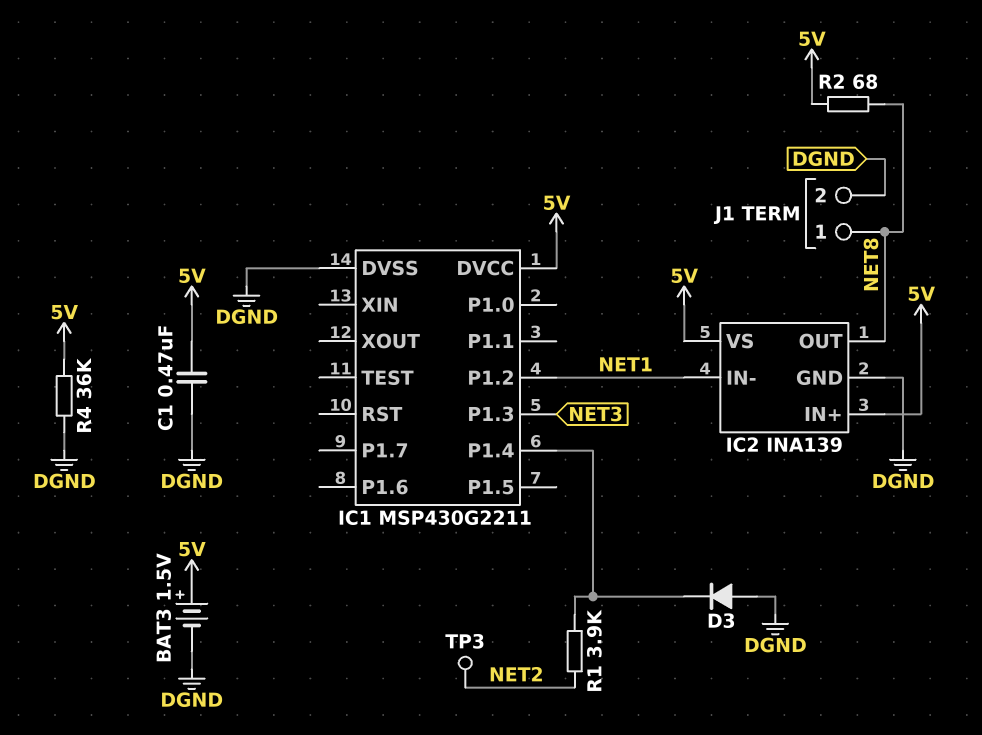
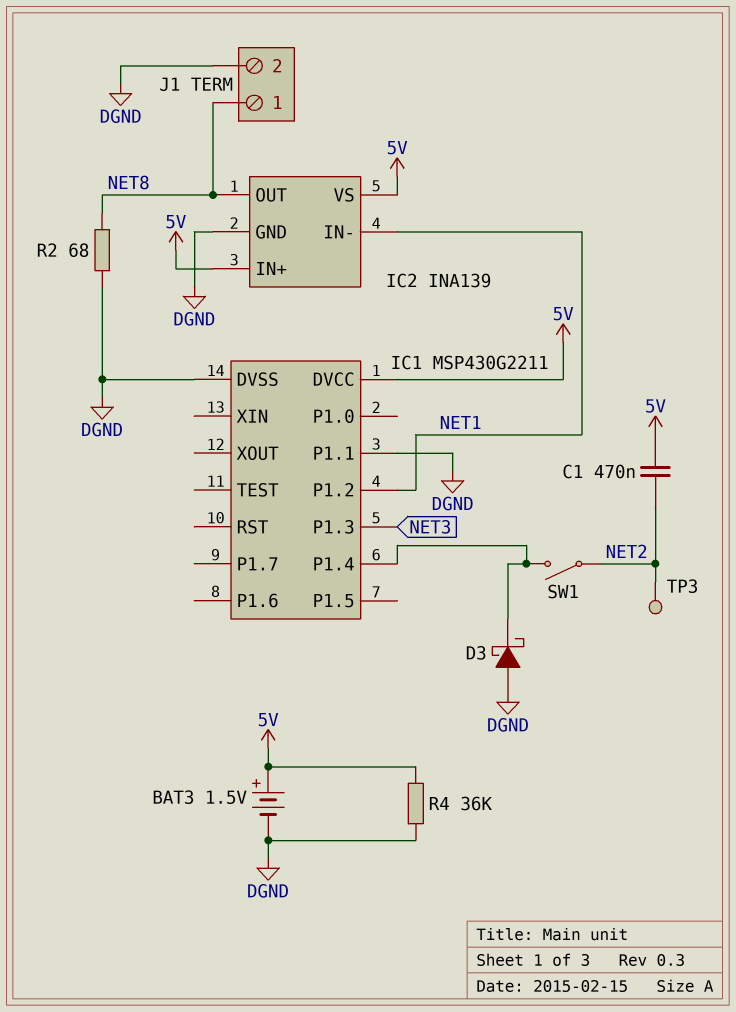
C1: 470nF (5V, DGND) -> 470nF (5V, NET2)
D3: diode (A DGND, K IC1/P1.4) -> schottky (A DGND, K IC1/P1.4)
IC1 pin P1.1: none -> DGND
R1: 3.9k (IC1/P1.4, NET2) -> none
R2: 68 (5V, NET8) -> 68 (DGND, NET8)
SW1: none -> switch (IC1/P1.4, NET2)

